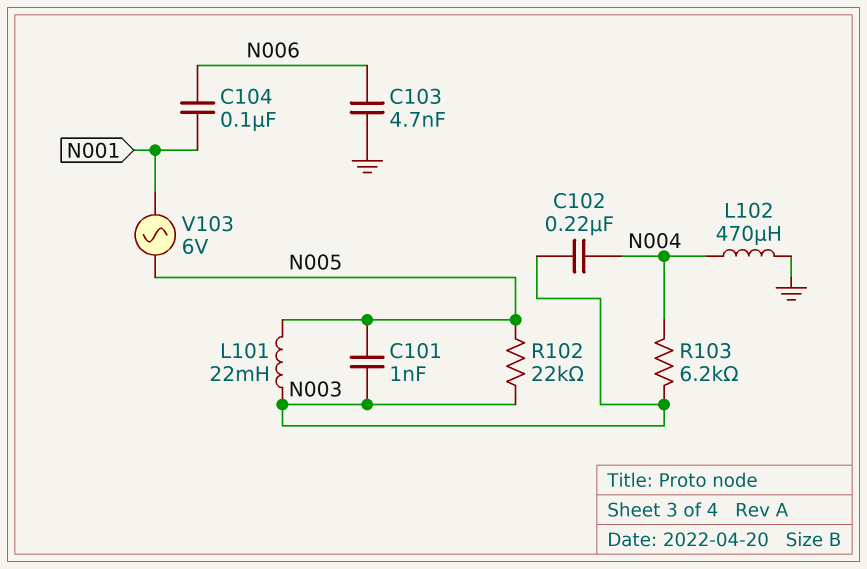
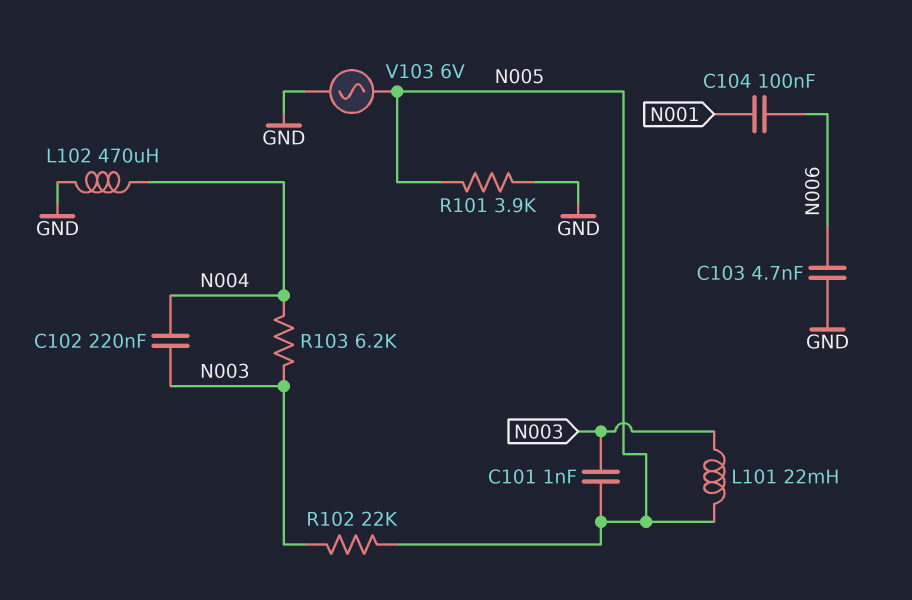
R101: none -> 3.9k (GND, N005)
V103: AC 6V (N001, N005) -> AC 6V (GND, N005)

